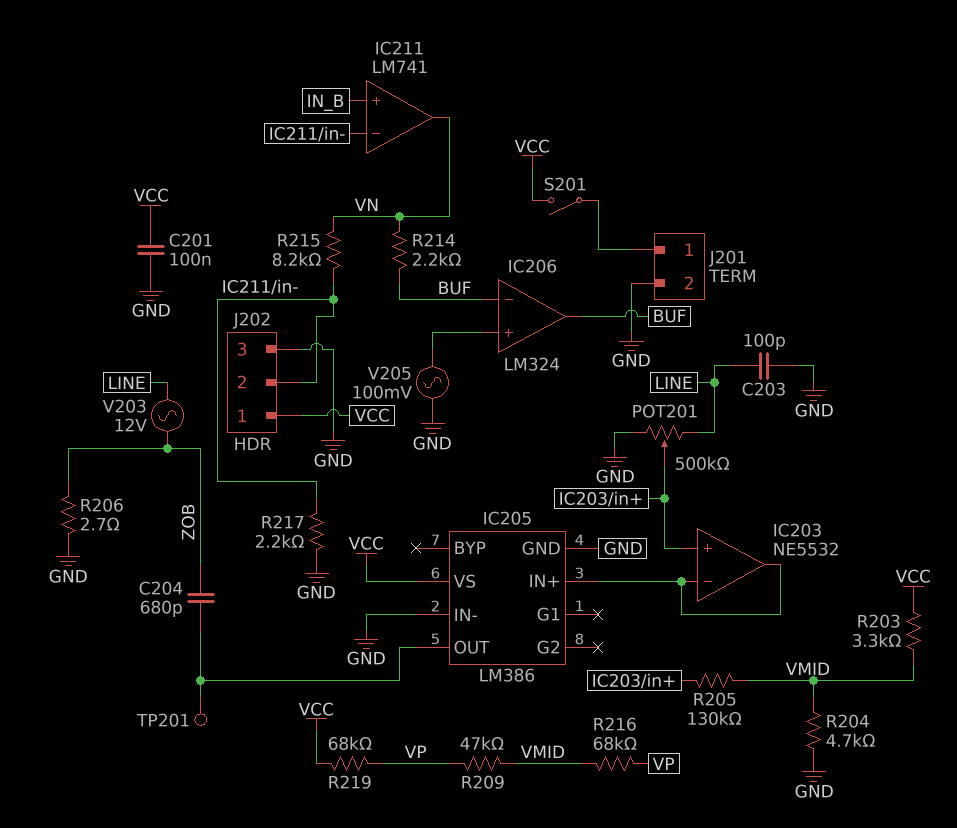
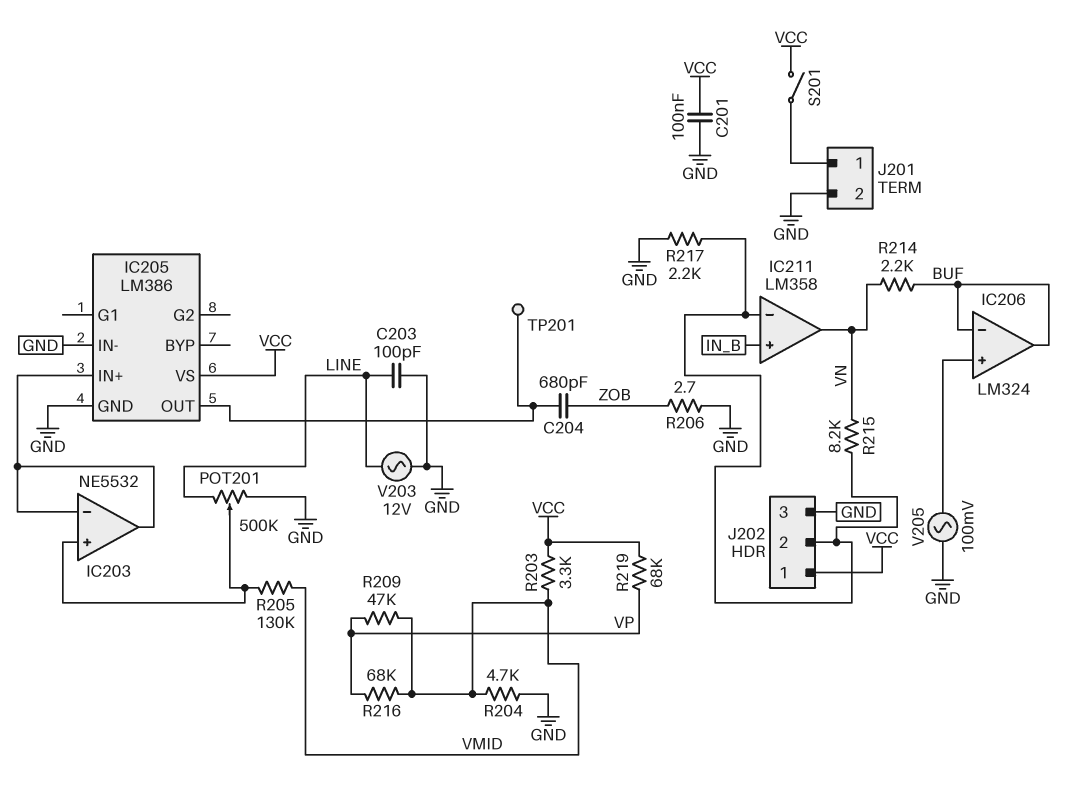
IC211: LM741 -> LM358
V203: AC 12V (LINE, ZOB) -> AC 12V (GND, LINE)

